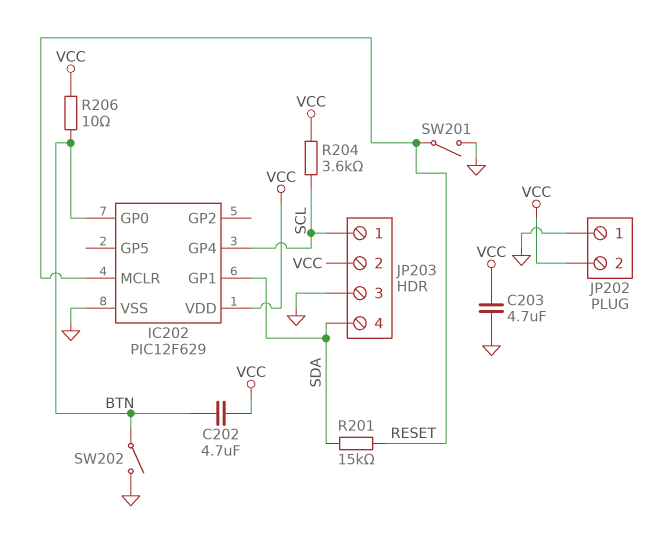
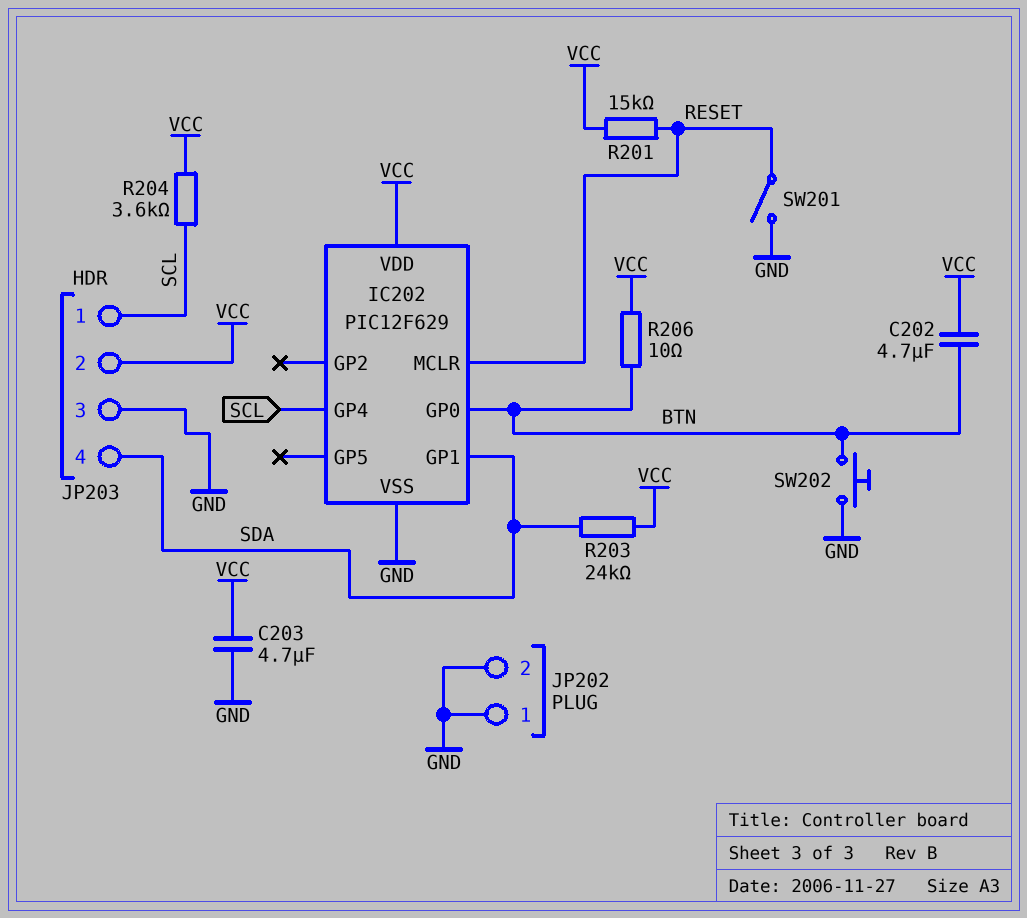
JP202 pin 2: VCC -> GND
R201: 15k (RESET, SDA) -> 15k (RESET, VCC)
R203: none -> 24k (SDA, VCC)
SW202: switch (BTN, GND) -> button (BTN, GND)

